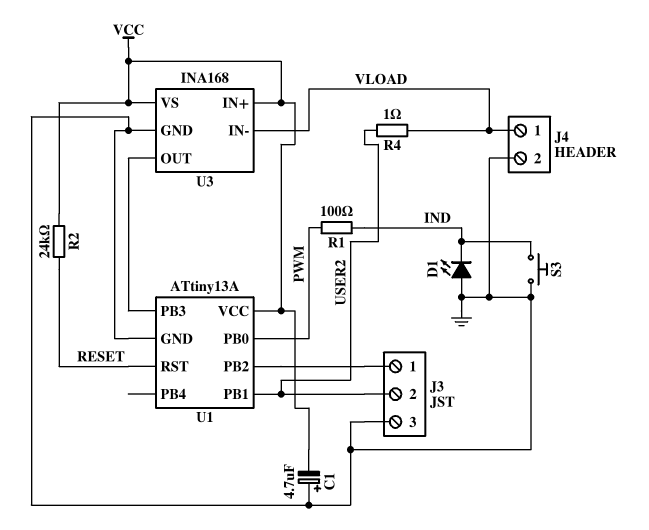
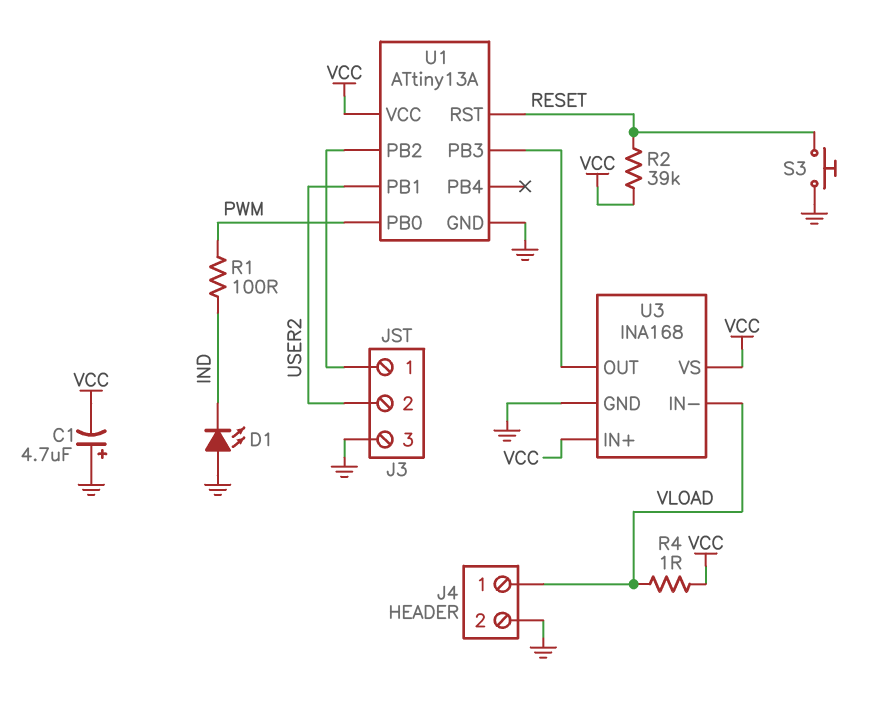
R2: 24k (RESET, VCC) -> 39k (RESET, VCC)
R4: 1 (USER2, VLOAD) -> 1 (VCC, VLOAD)
S3: button (GND, IND) -> button (GND, RESET)

